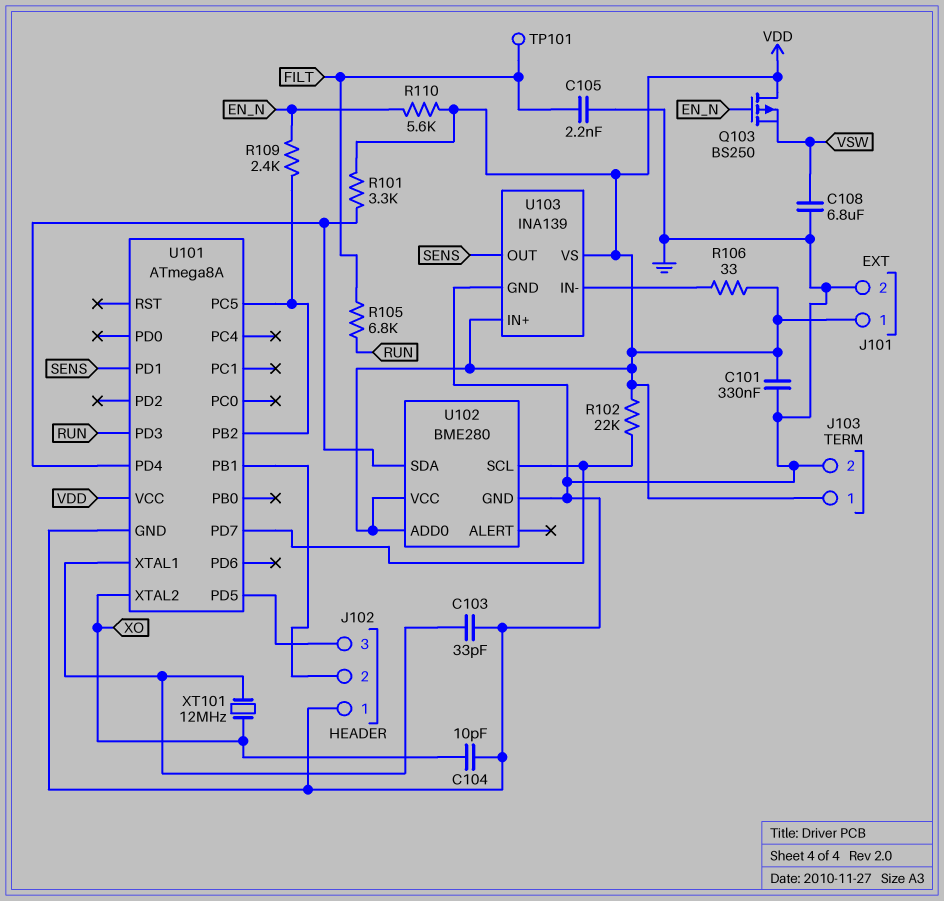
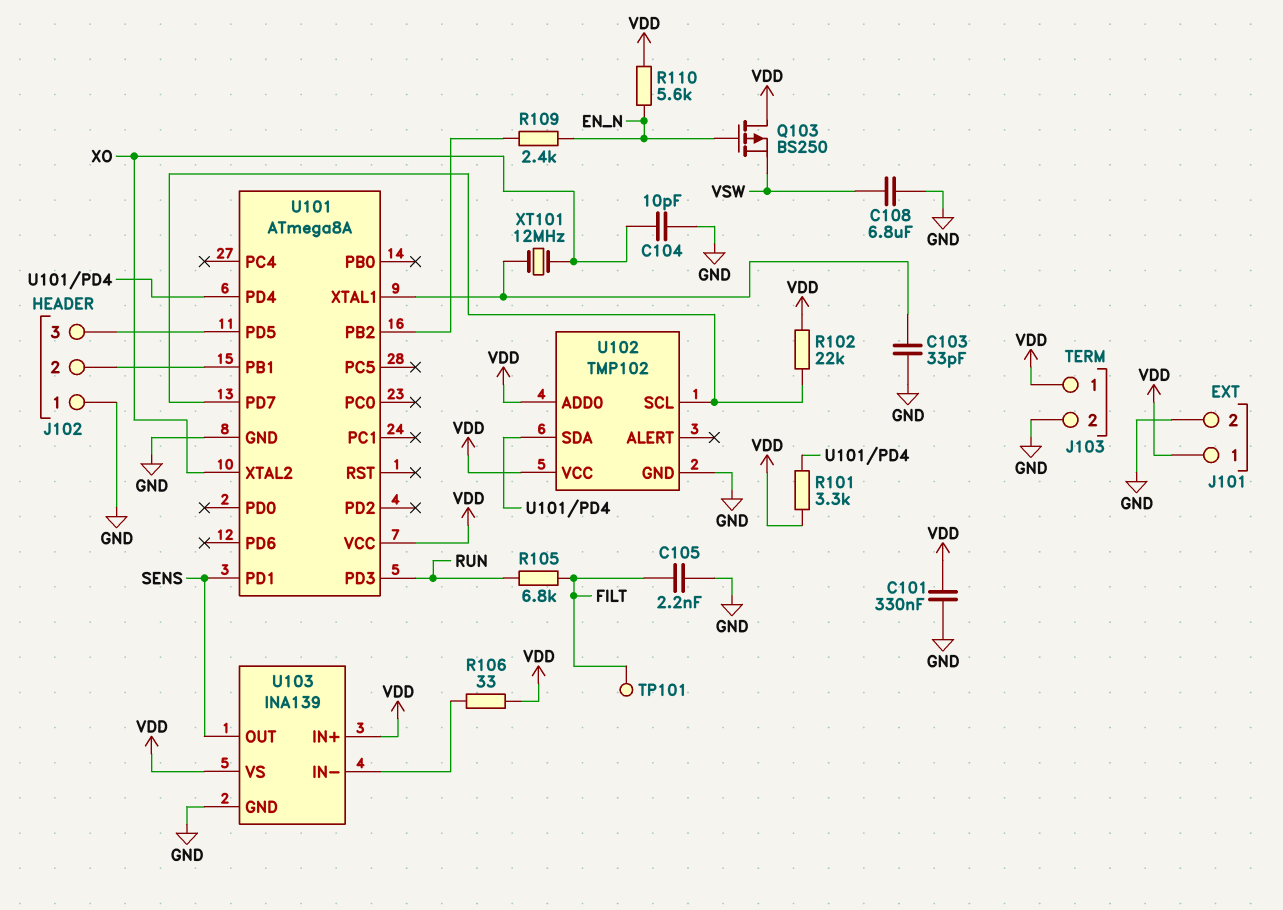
U101 pin PC5: U101/PB2 -> none
U102: BME280 -> TMP102

